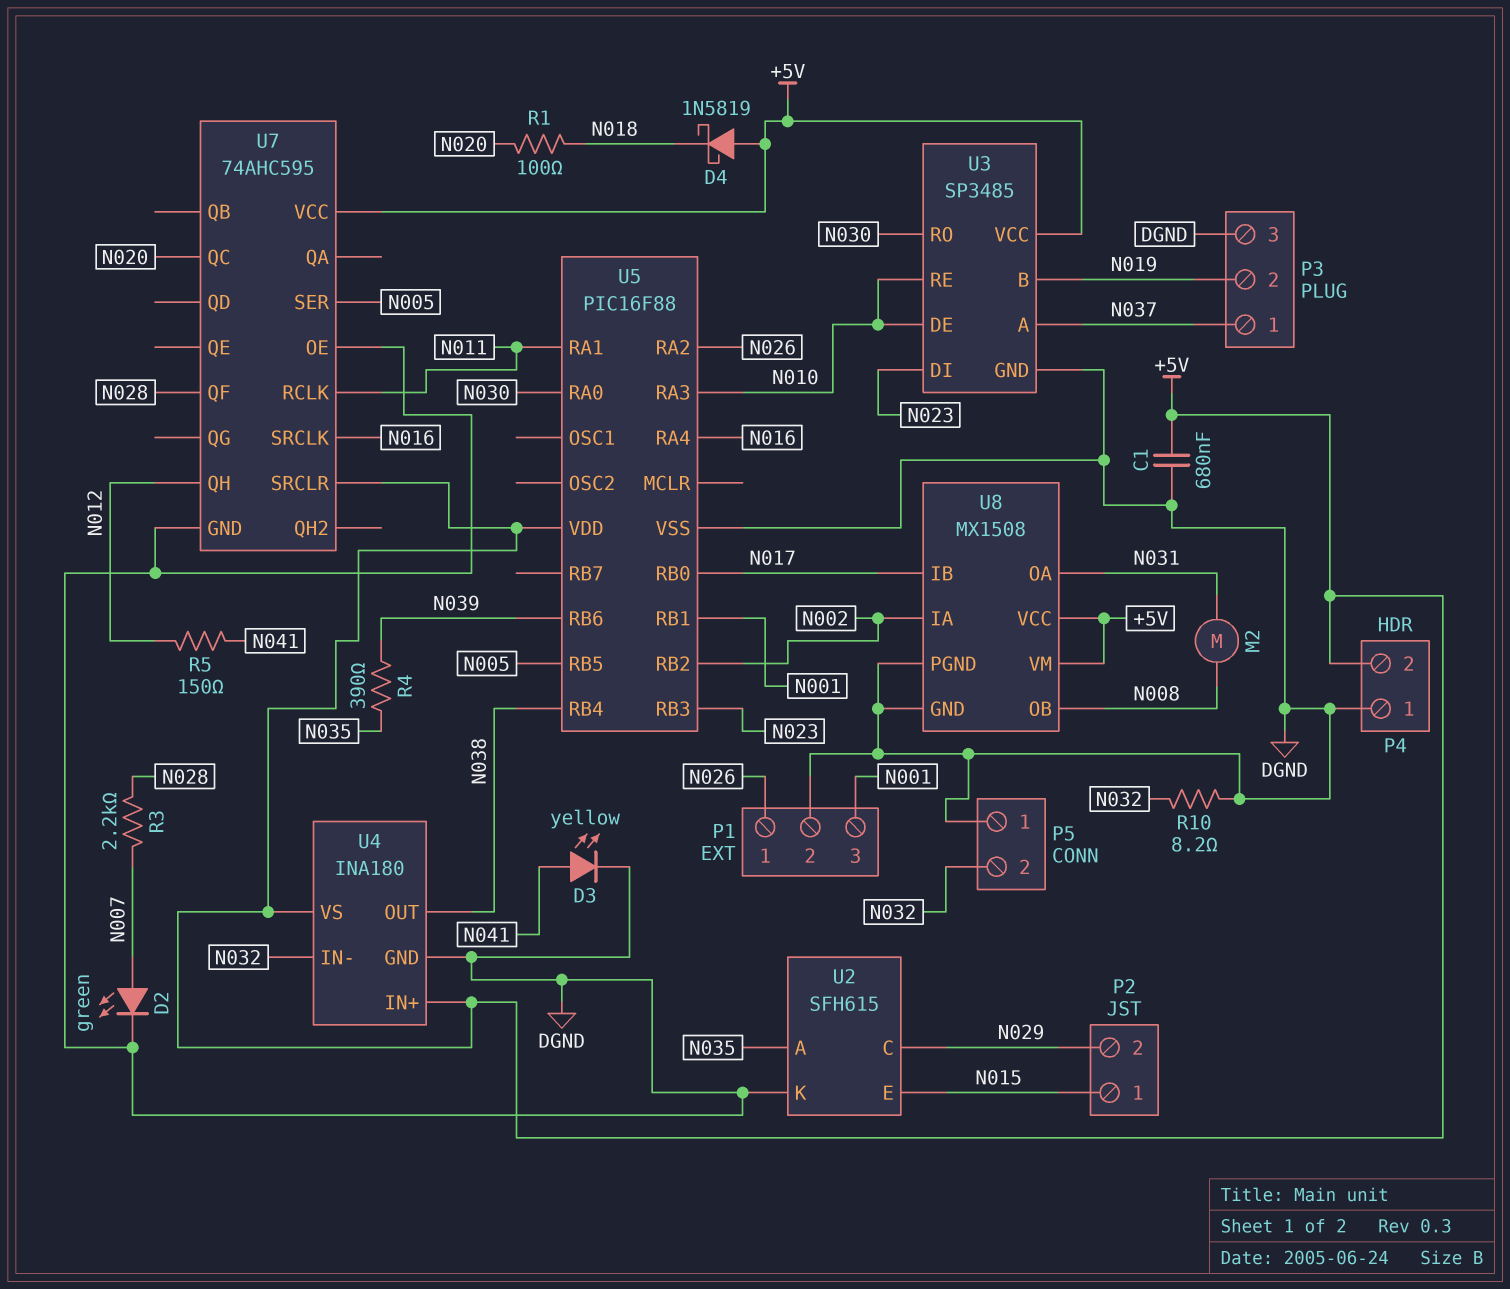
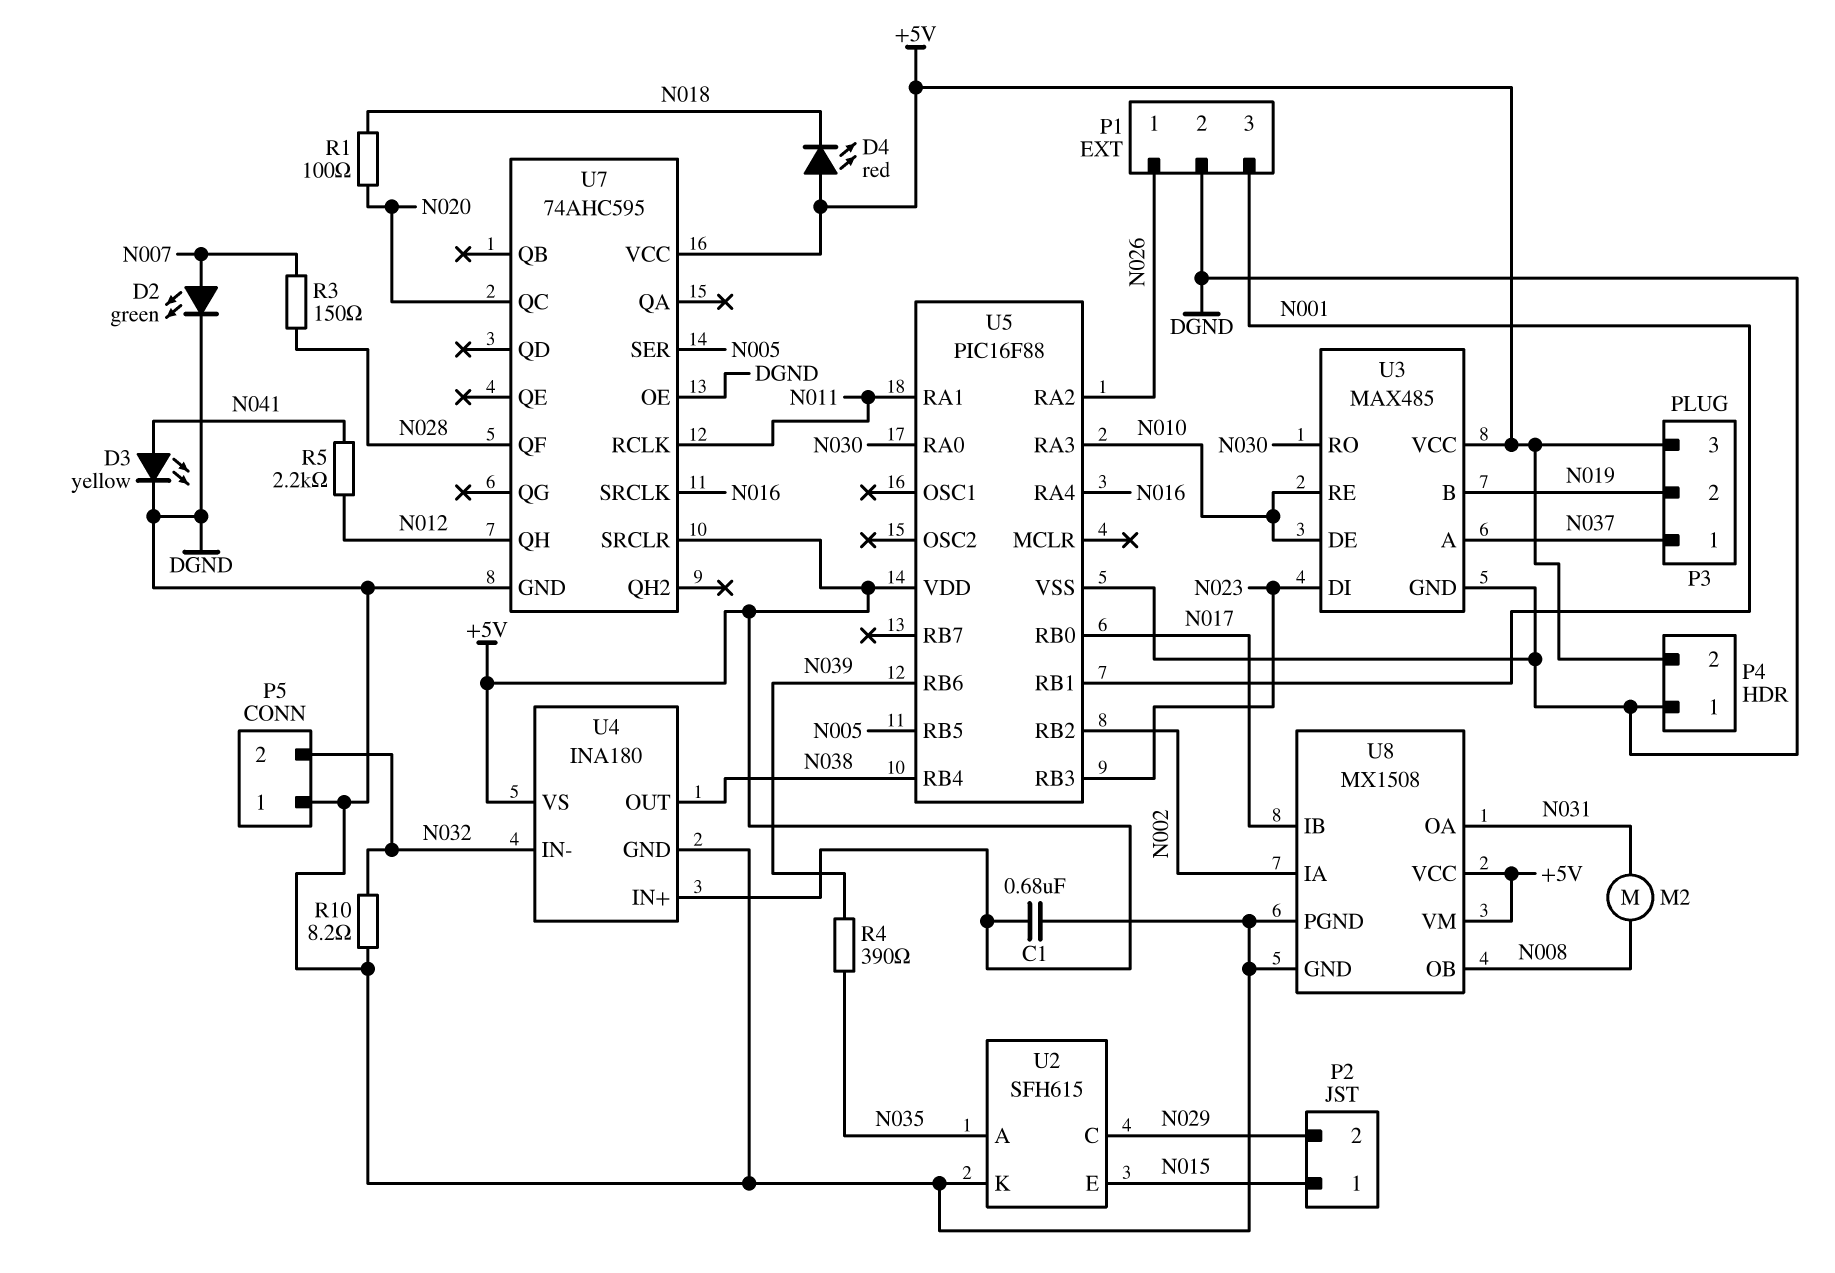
D4: schottky 1N5819 (A +5V, K N018) -> LED red (A +5V, K N018)
P3 pin 3: DGND -> +5V
R3: 2.2k (N007, N028) -> 150 (N007, N028)
R5: 150 (N012, N041) -> 2.2k (N012, N041)
U3: SP3485 -> MAX485

